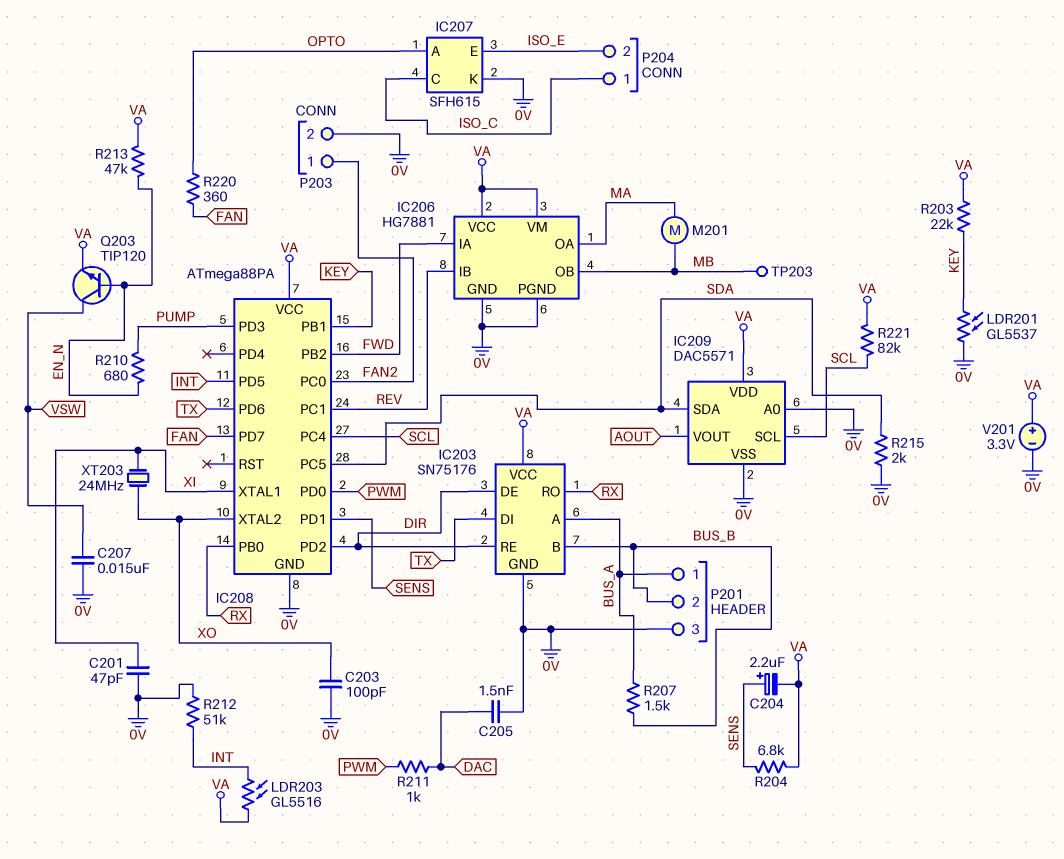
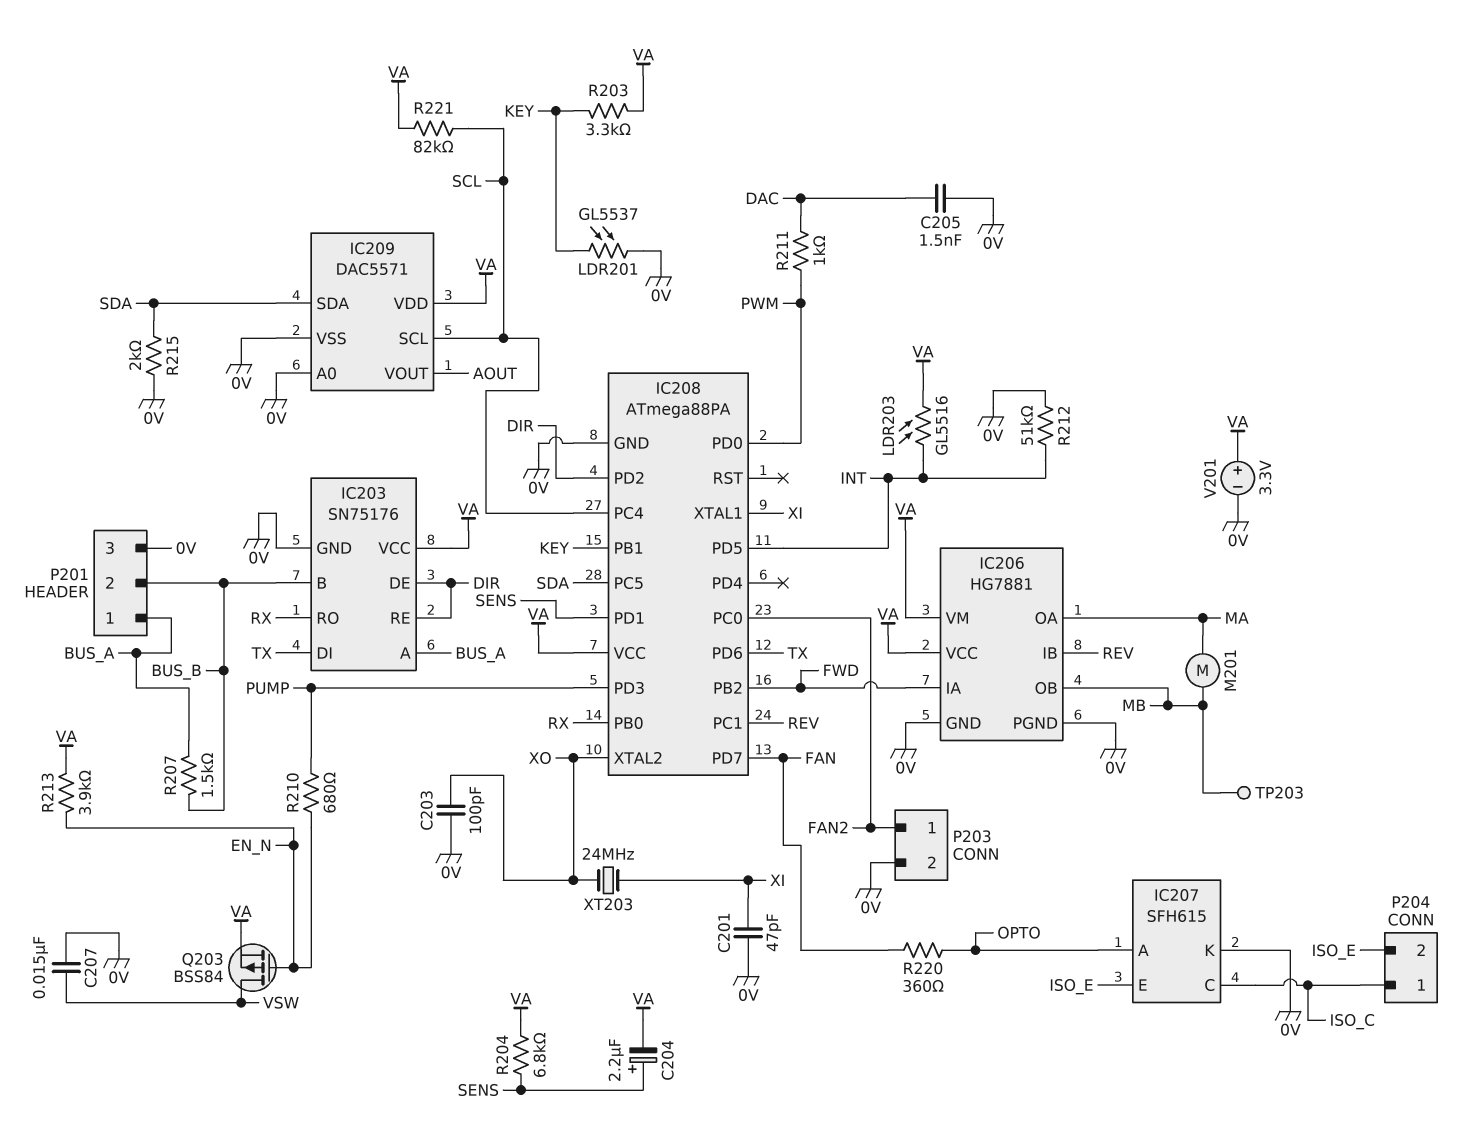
Q203: NPN TIP120 (B EN_N, C VSW, E VA) -> PMOS BSS84 (G EN_N, D VSW, S VA)
R203: 22k (KEY, VA) -> 3.3k (KEY, VA)
R213: 47k (EN_N, VA) -> 3.9k (EN_N, VA)

